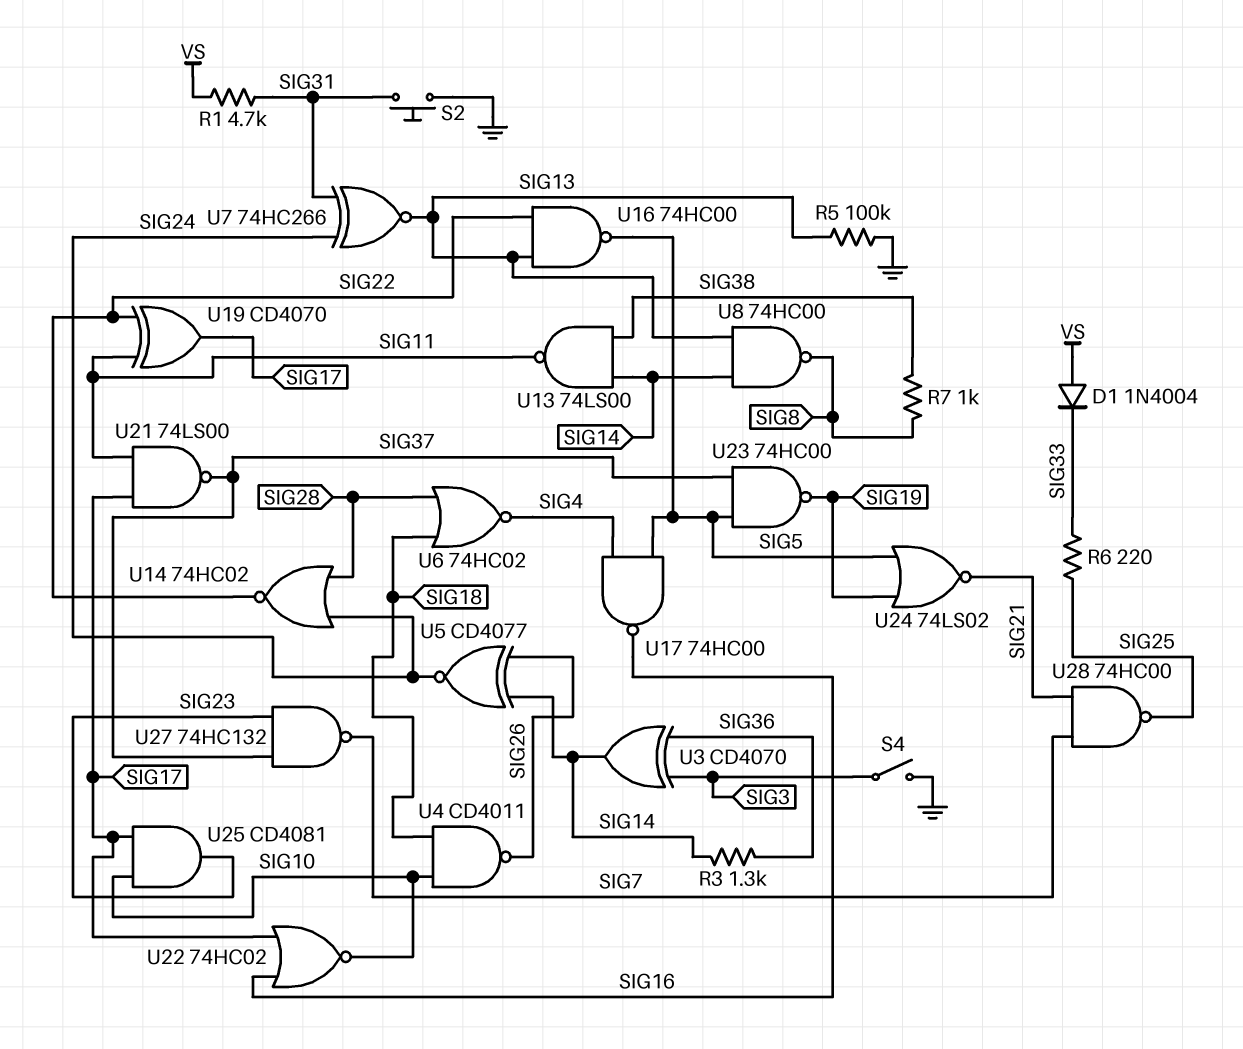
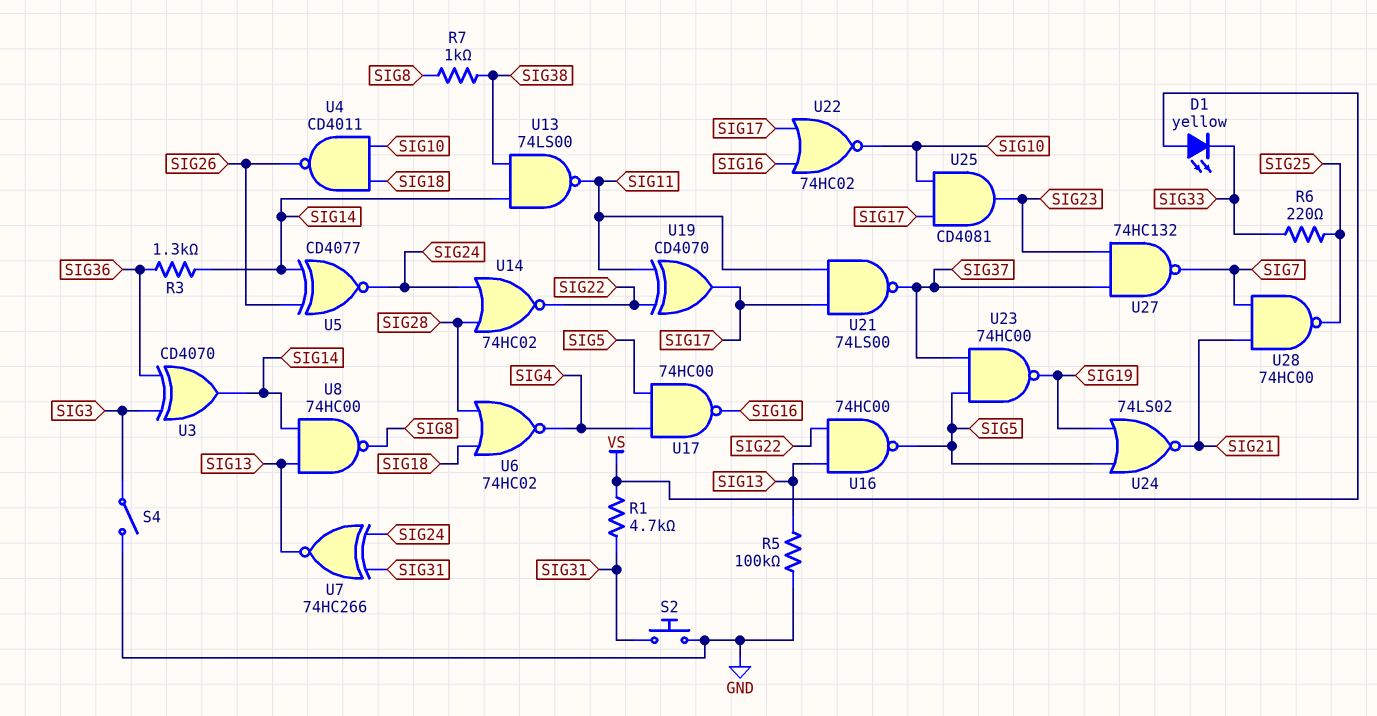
D1: diode 1N4004 (A VS, K SIG33) -> LED yellow (A VS, K SIG33)

